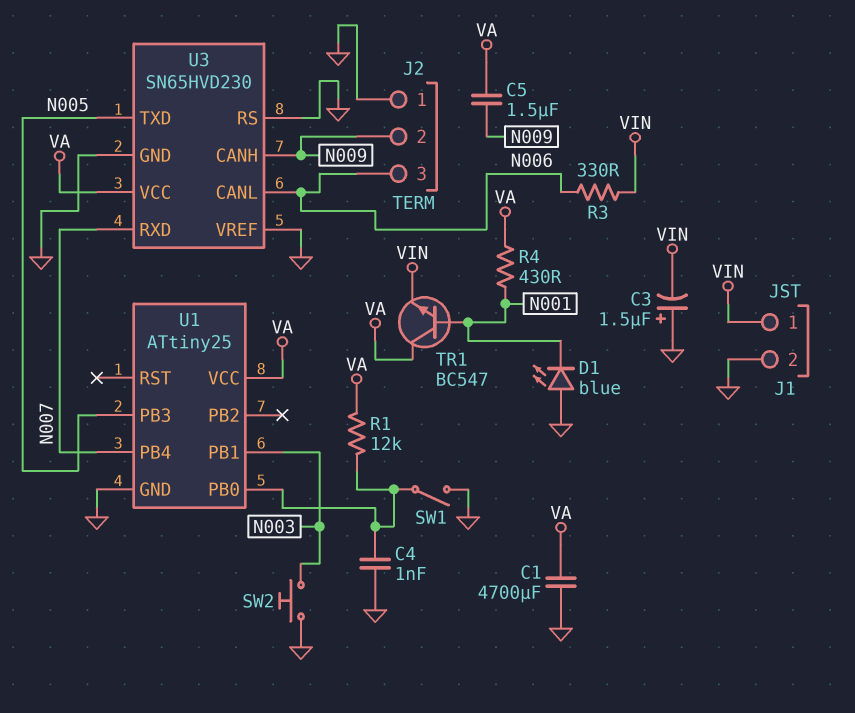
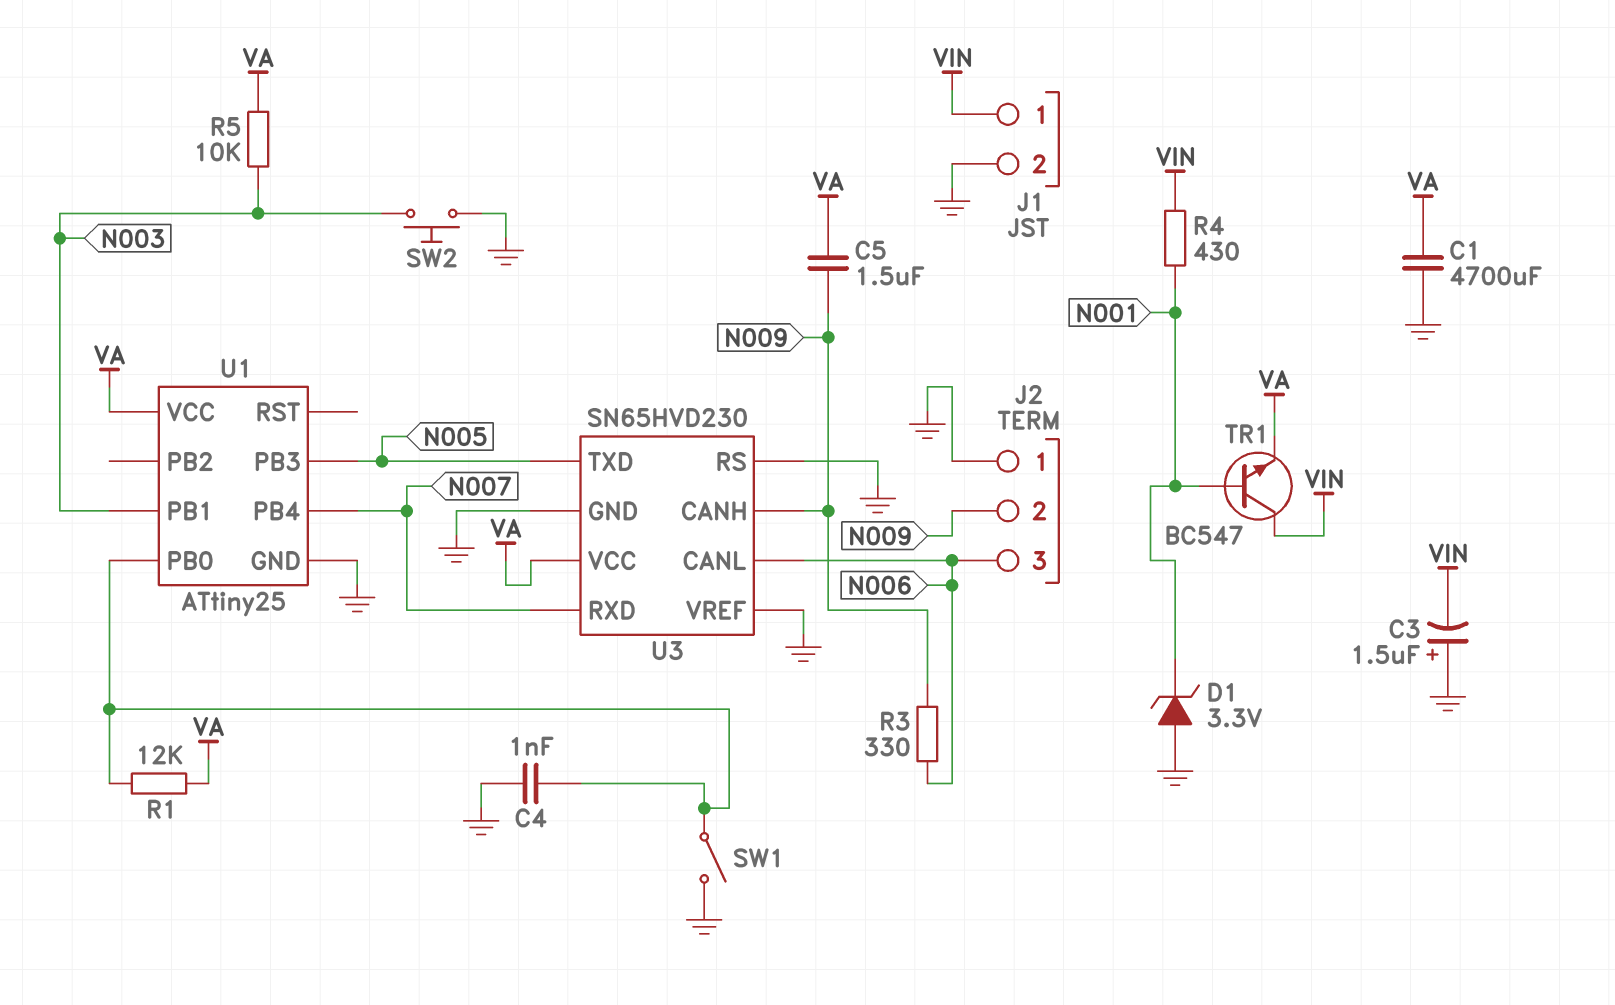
D1: LED blue (A GND, K N001) -> zener 3.3V (A GND, K N001)
R3: 330 (N006, VIN) -> 330 (N006, N009)
R4: 430 (N001, VA) -> 430 (N001, VIN)
R5: none -> 10k (N003, VA)
TR1: NPN BC547 (B N001, C VA, E VIN) -> NPN BC547 (B N001, C VIN, E VA)

